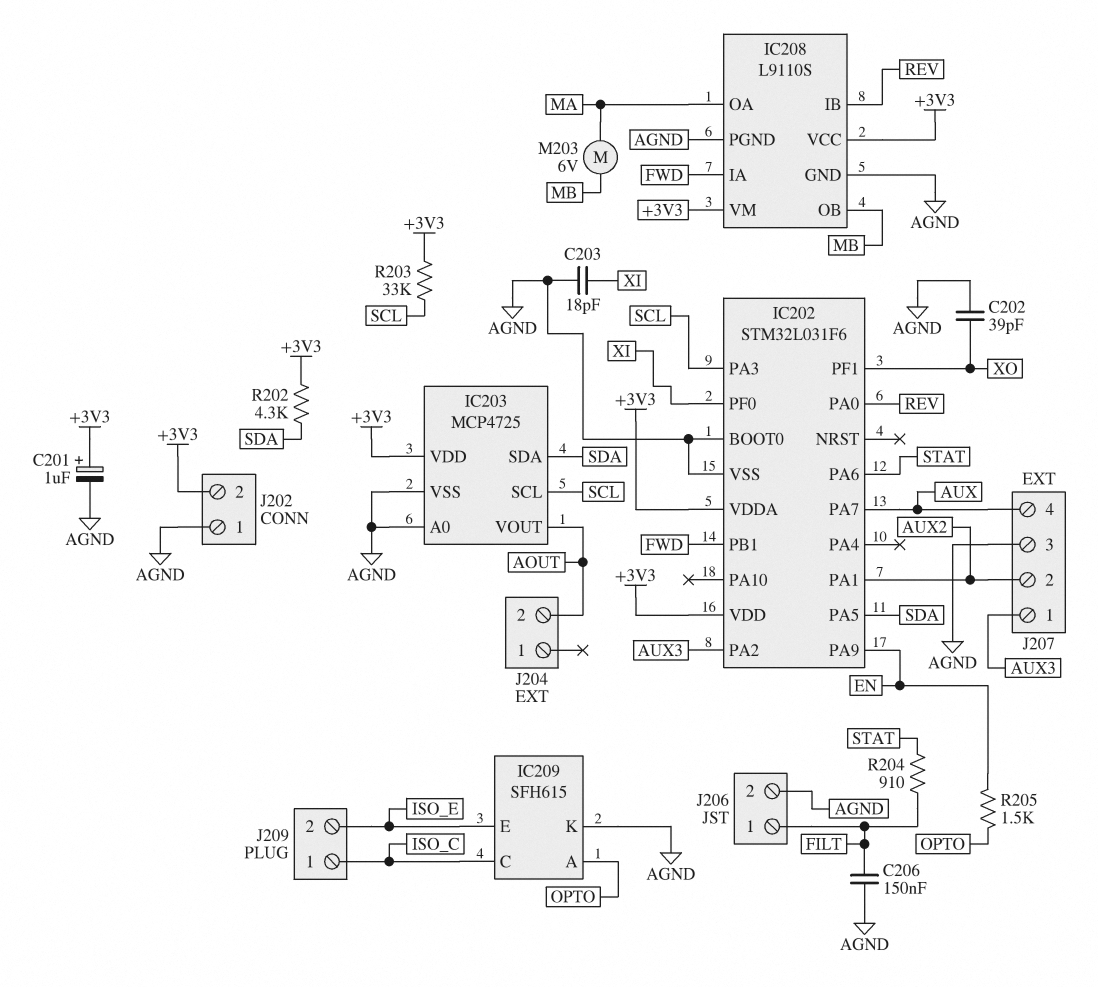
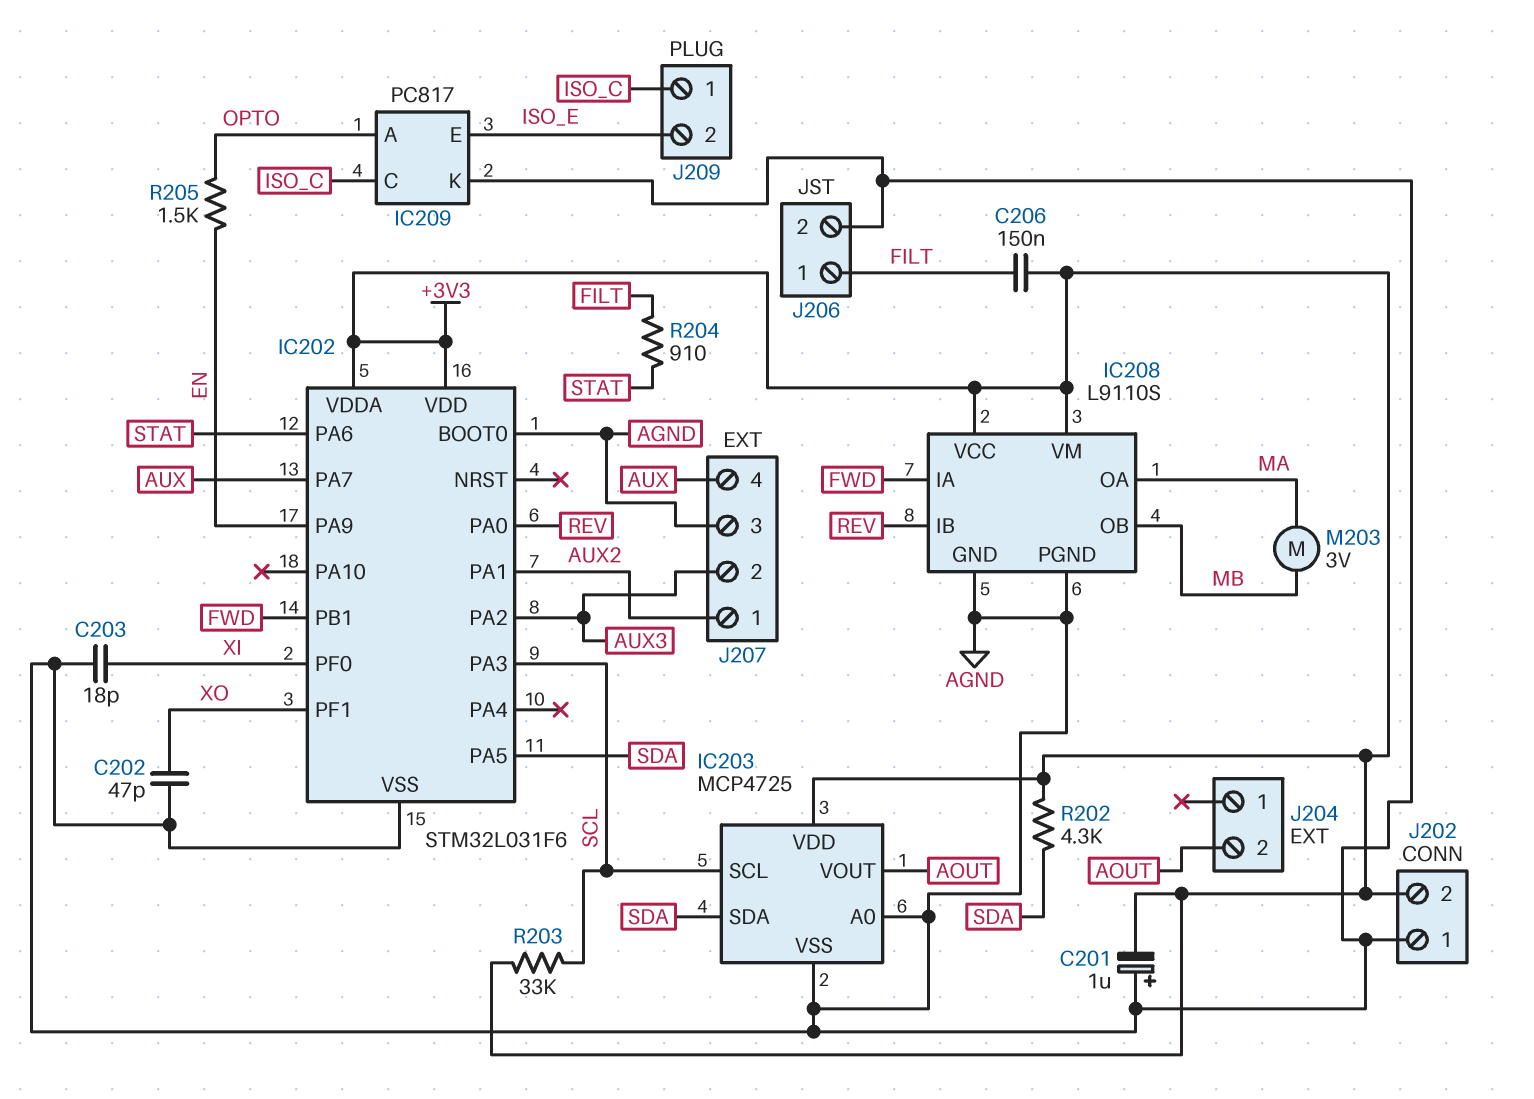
C201: 1uF (plus +3V3, minus AGND) -> 1uF (plus AGND, minus +3V3)
C202: 39pF (AGND, XO) -> 47pF (AGND, XO)
C206: 150nF (AGND, FILT) -> 150nF (+3V3, FILT)
IC209: SFH615 -> PC817
J207 pin 1: AUX3 -> AUX2
J207 pin 2: AUX2 -> AUX3
M203: motor 6V (MA, MB) -> motor 3V (MA, MB)

